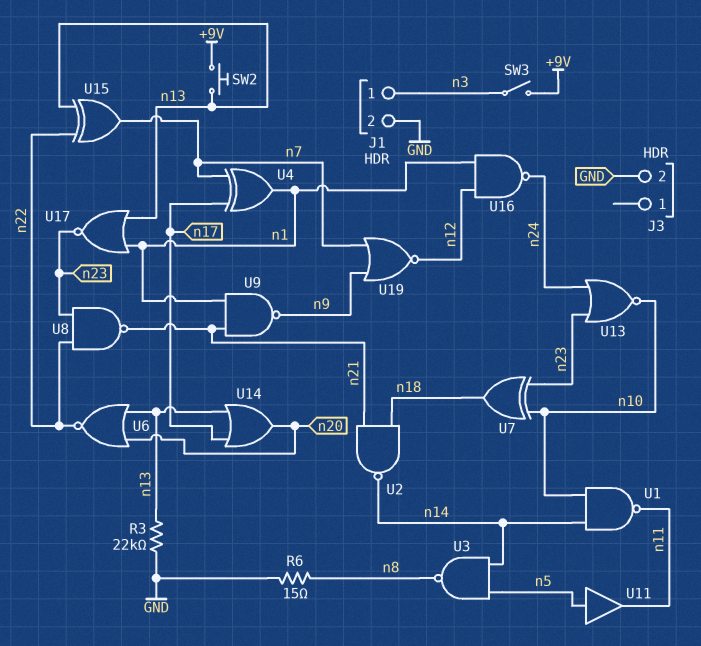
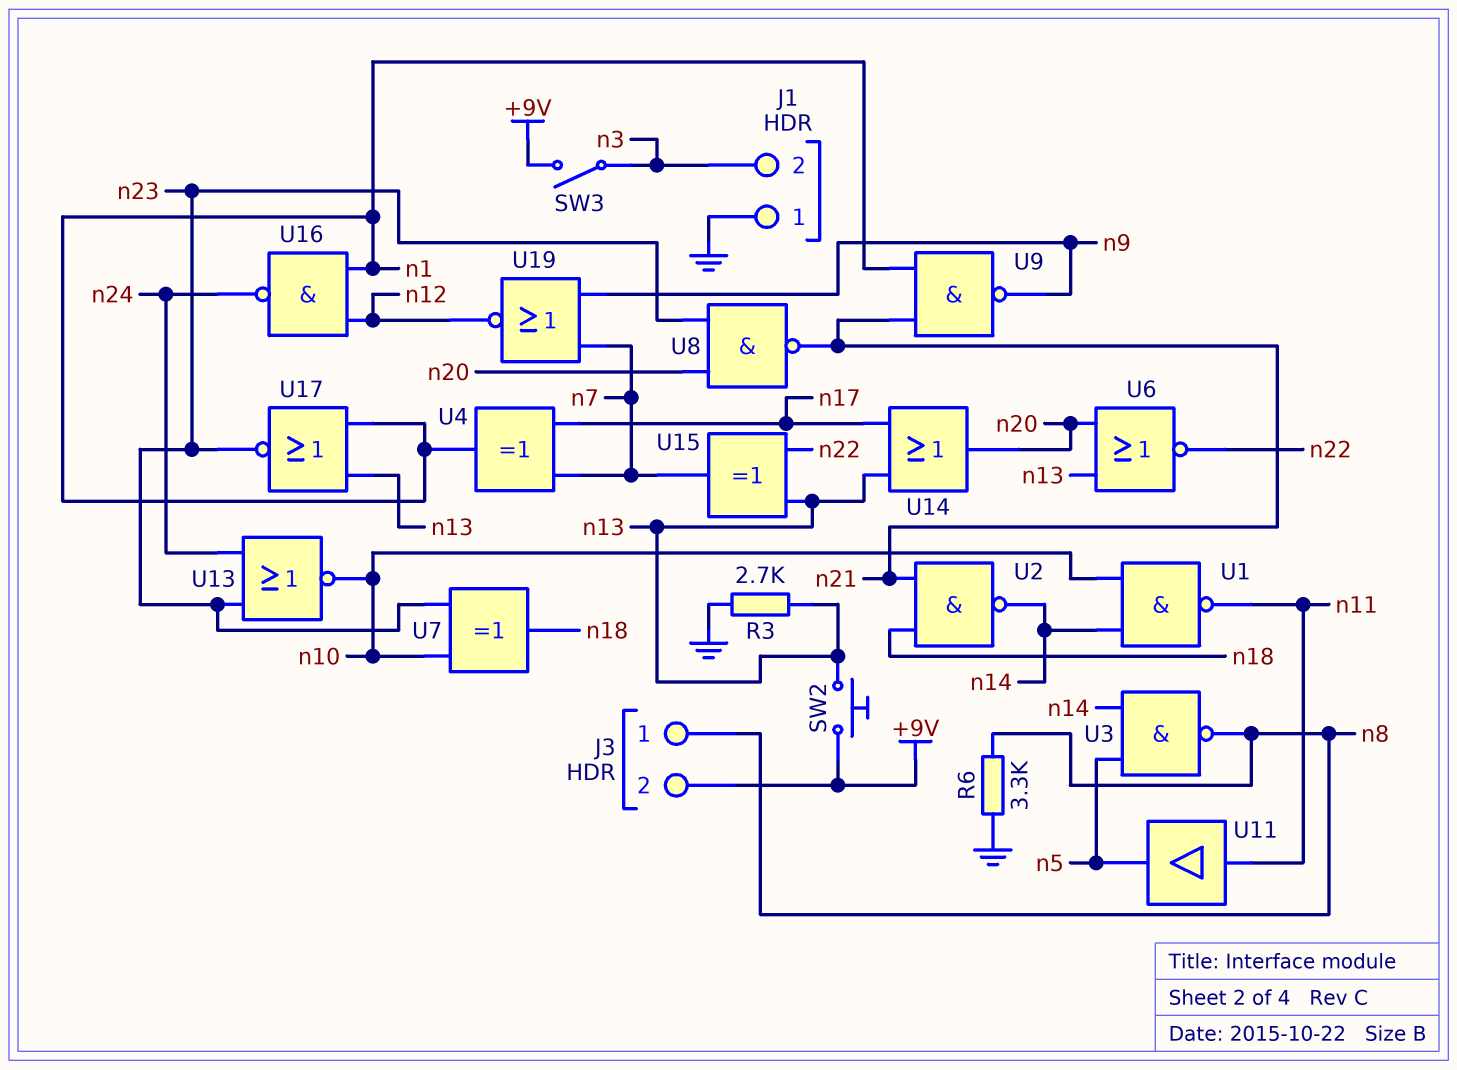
J1 pin 1: n3 -> GND
J1 pin 2: GND -> n3
J3 pin 1: none -> n8
J3 pin 2: GND -> +9V
R3: 22k (GND, n13) -> 2.7k (GND, n13)
R6: 15 (GND, n8) -> 3.3k (GND, n8)
U8: NAND (in n22, in n23, out n21) -> NAND (in n20, in n23, out n21)
U11: buffer (in n5, out n11) -> buffer (in n11, out n5)

